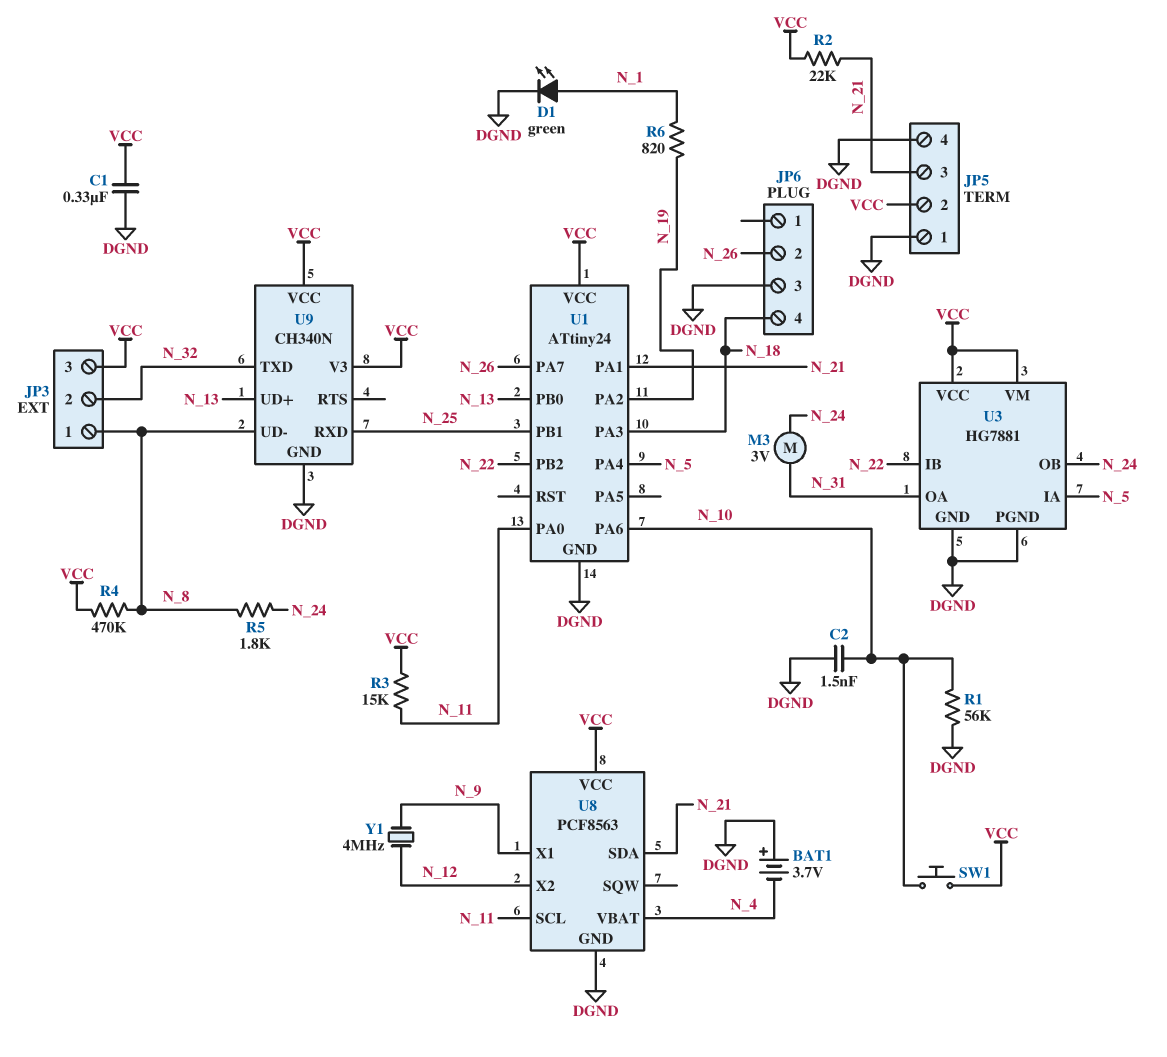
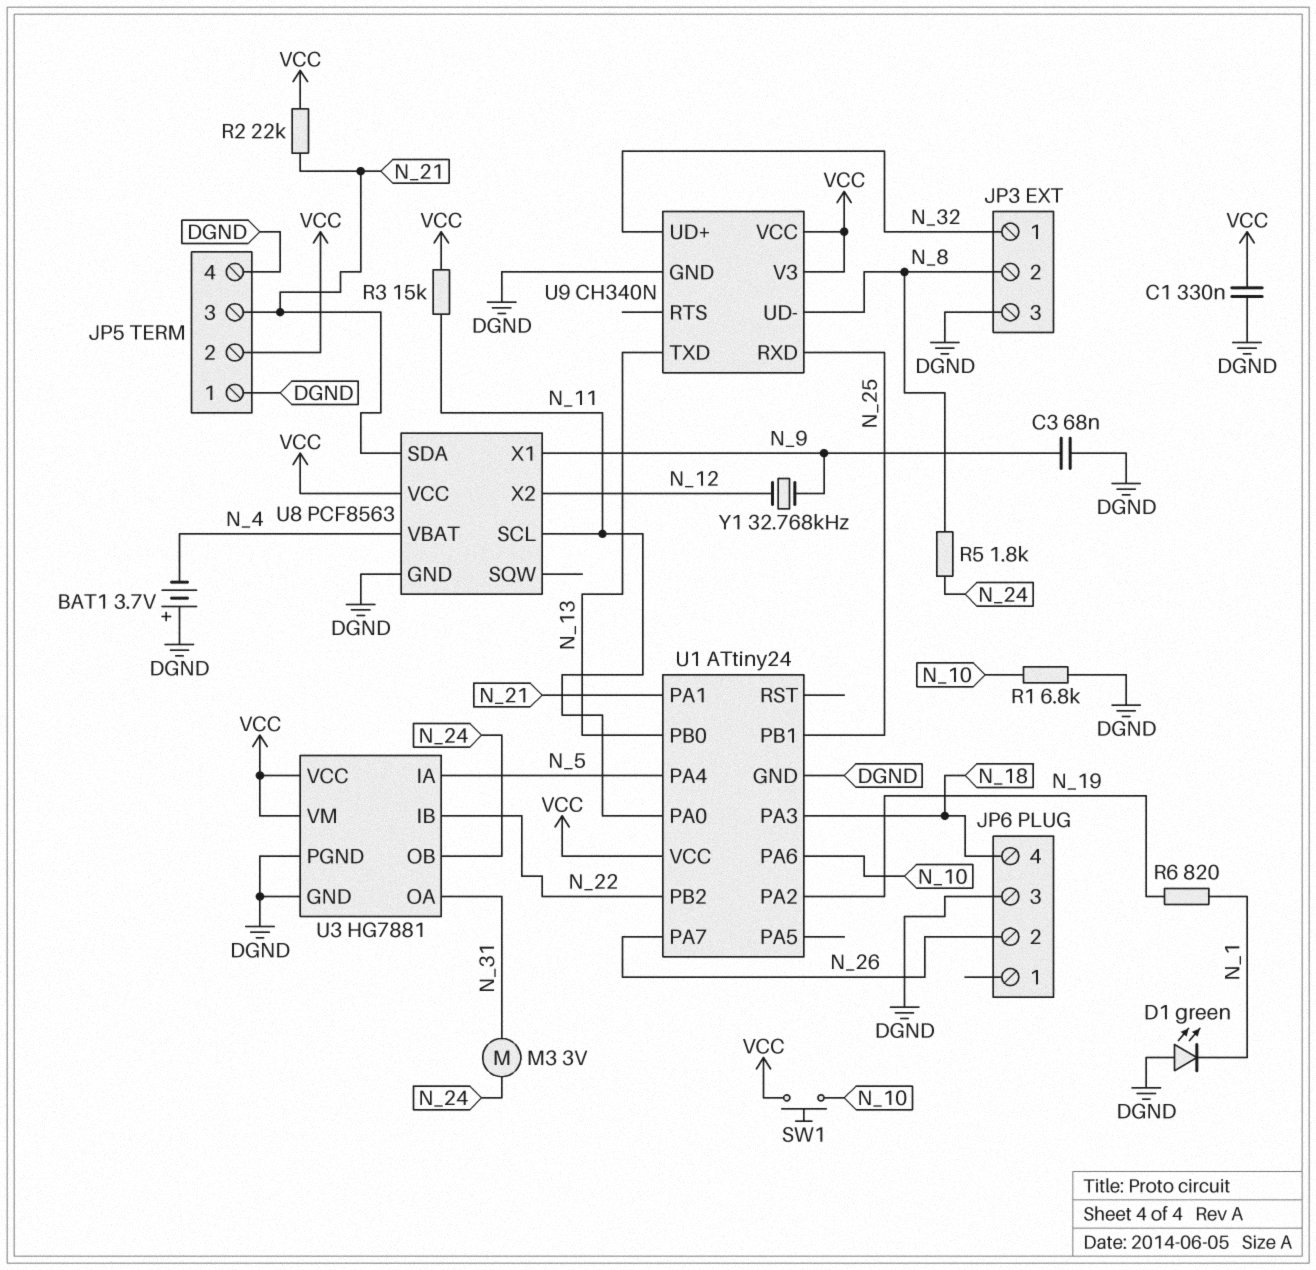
C2: 1.5nF (DGND, N_10) -> none
C3: none -> 68nF (DGND, N_9)
D1: LED green (A N_1, K DGND) -> LED green (A DGND, K N_1)
JP3 pin 1: N_8 -> N_32
JP3 pin 2: N_32 -> N_8
JP3 pin 3: VCC -> DGND
R1: 56k (DGND, N_10) -> 6.8k (DGND, N_10)
R4: 470k (N_8, VCC) -> none
U9 pin TXD: N_32 -> N_13
U9 pin UD+: N_13 -> N_32
Y1: 4MHz (N_9, N_12) -> 32.768kHz (N_9, N_12)

